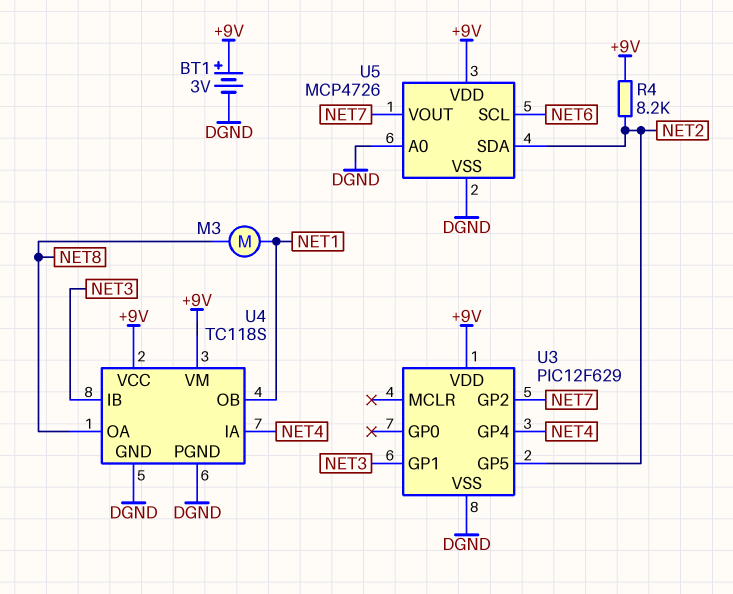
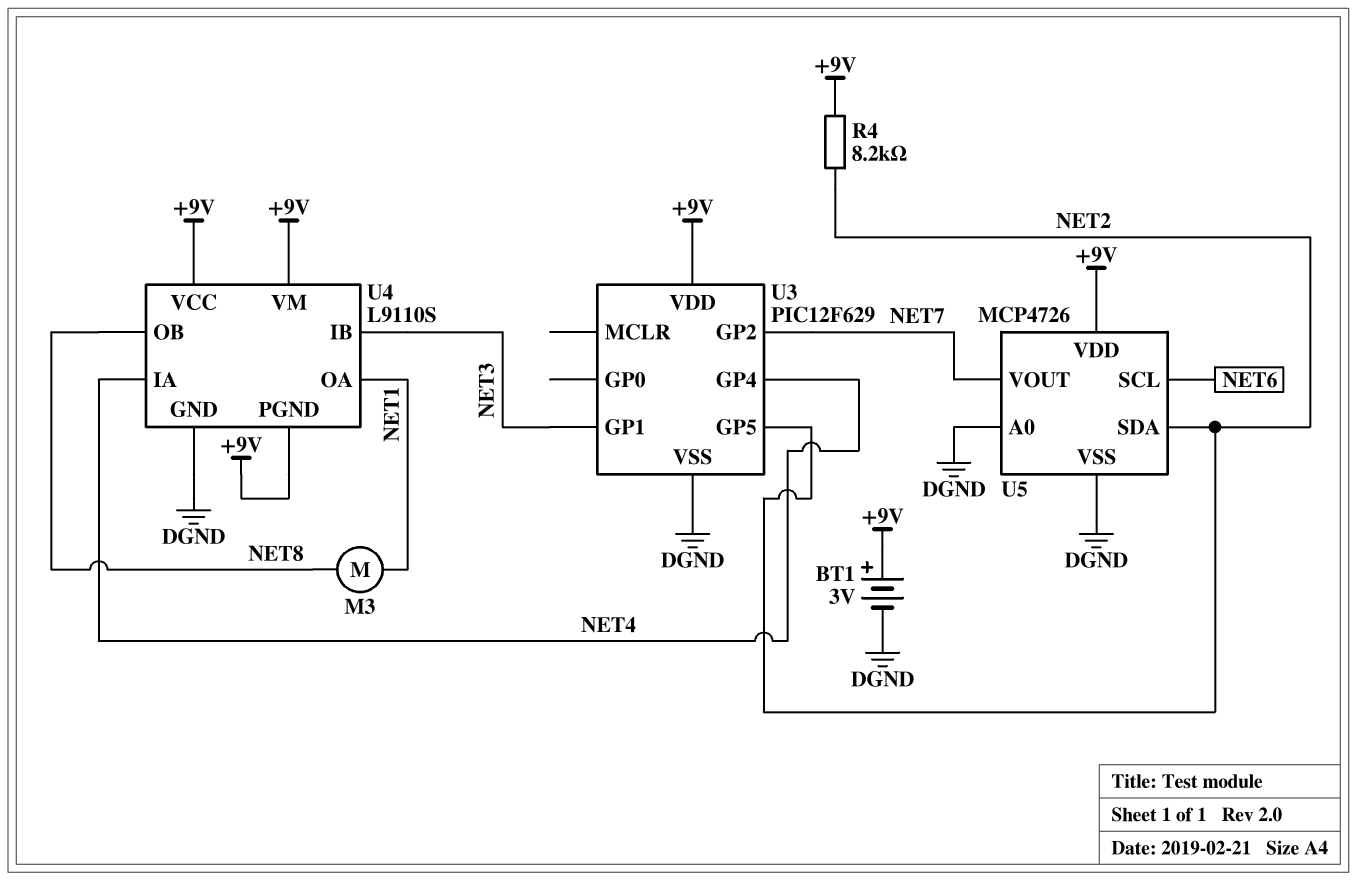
U4: TC118S -> L9110S
U4 pin OA: NET8 -> NET1
U4 pin OB: NET1 -> NET8
U4 pin PGND: DGND -> +9V

